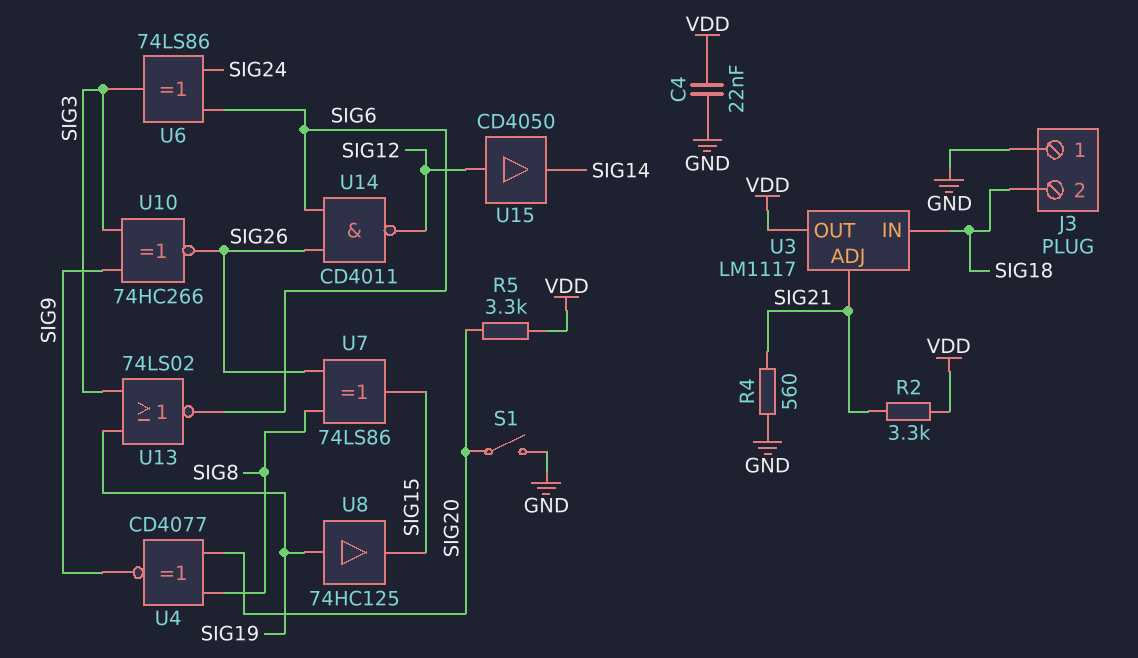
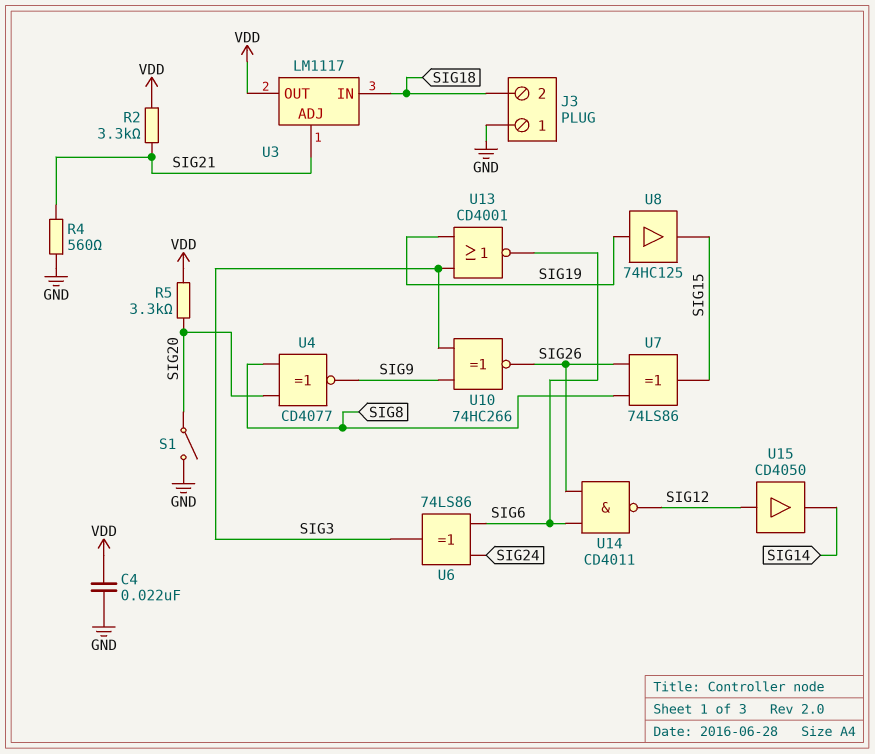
U13: NOR 74LS02 (in SIG3, in SIG19, out SIG6) -> NOR CD4001 (in SIG3, in SIG19, out SIG6)

